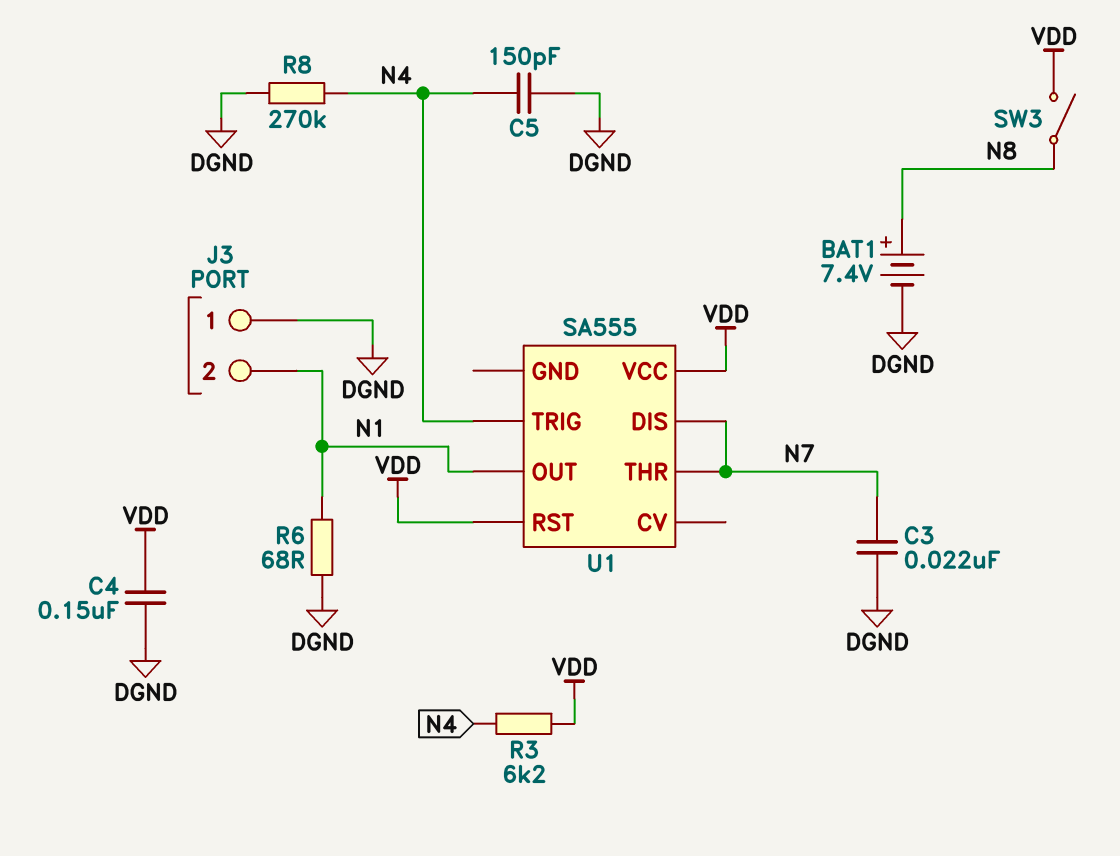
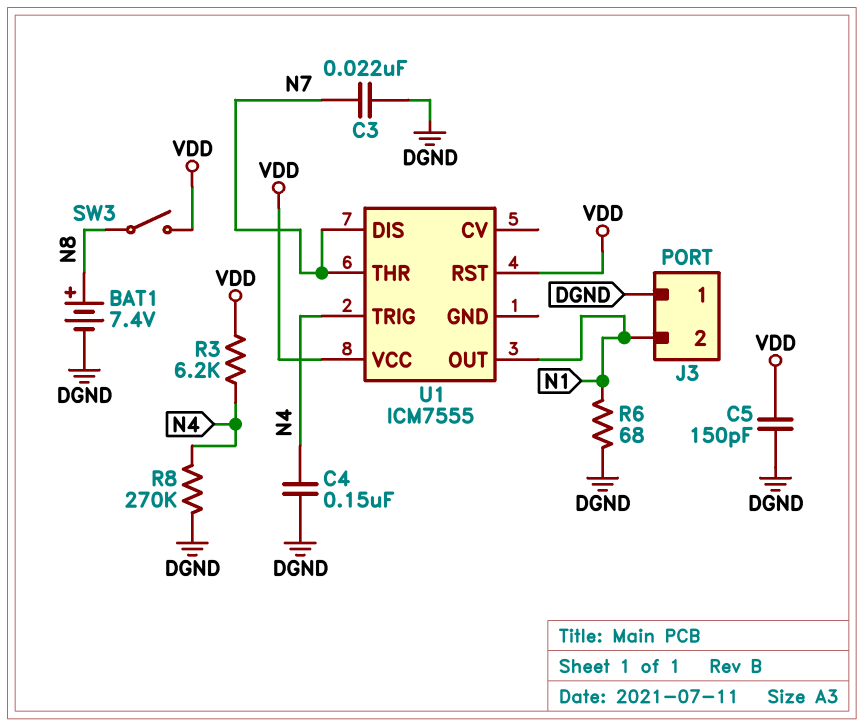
C4: 150nF (DGND, VDD) -> 150nF (DGND, N4)
C5: 150pF (DGND, N4) -> 150pF (DGND, VDD)
U1: SA555 -> ICM7555

